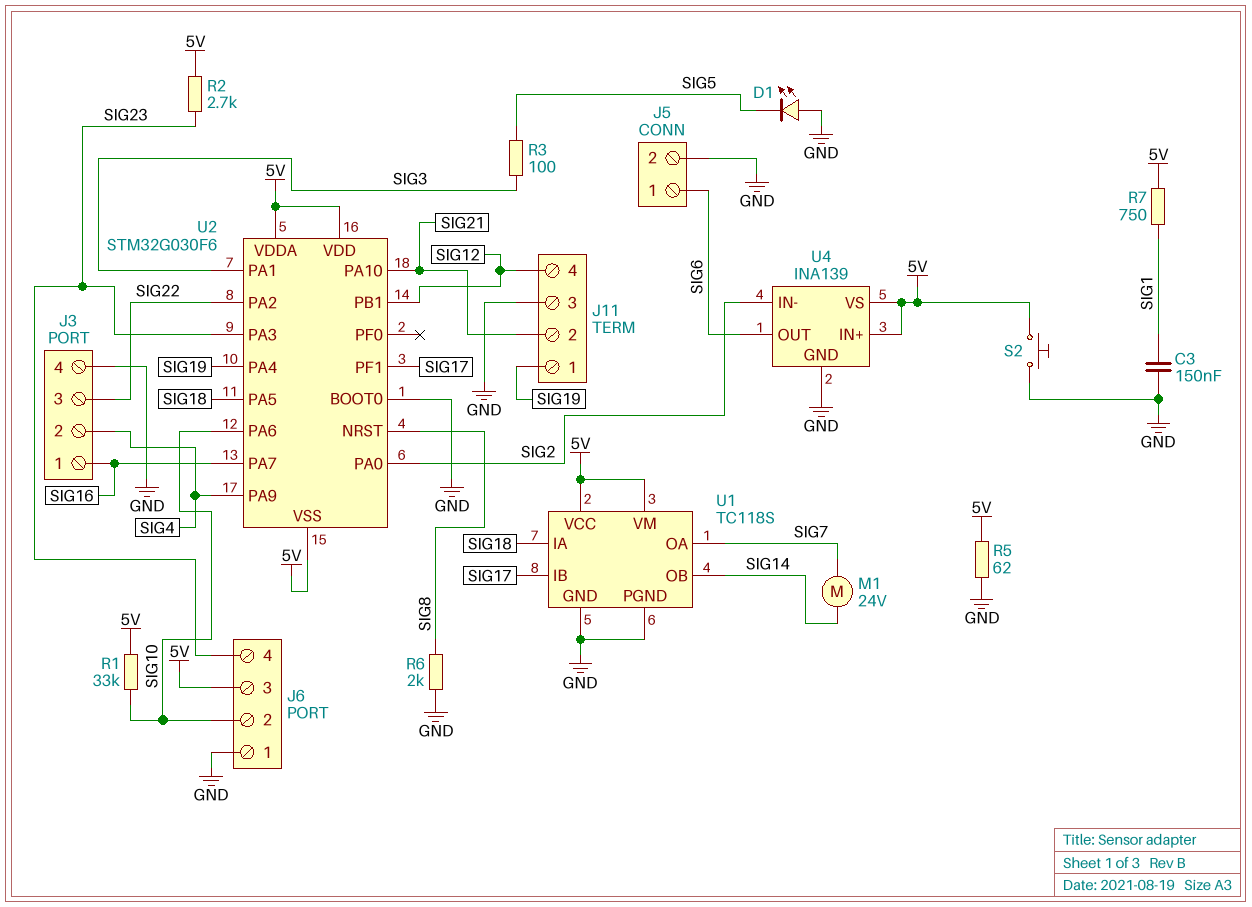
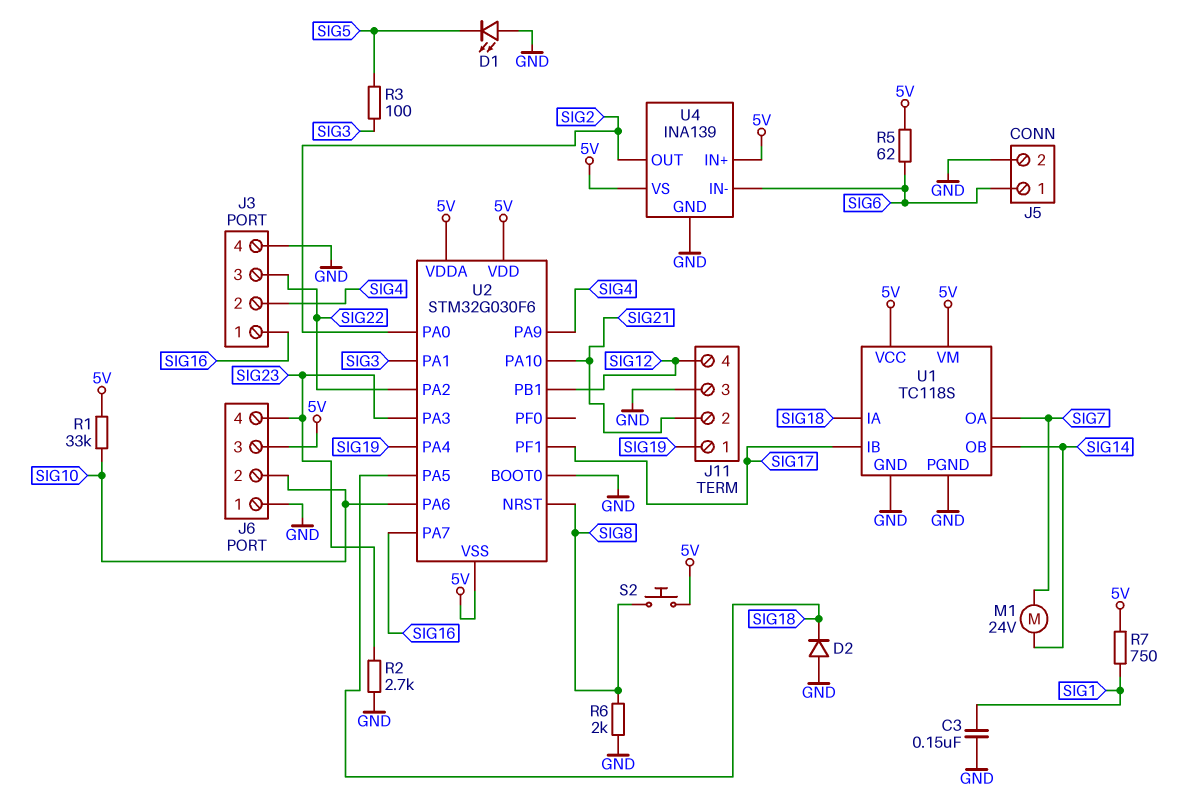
D2: none -> diode (A GND, K SIG18)
R2: 2.7k (5V, SIG23) -> 2.7k (GND, SIG23)
R5: 62 (5V, GND) -> 62 (5V, SIG6)
S2: button (5V, GND) -> button (5V, SIG8)
U4 pin IN-: SIG2 -> SIG6
U4 pin OUT: SIG6 -> SIG2

